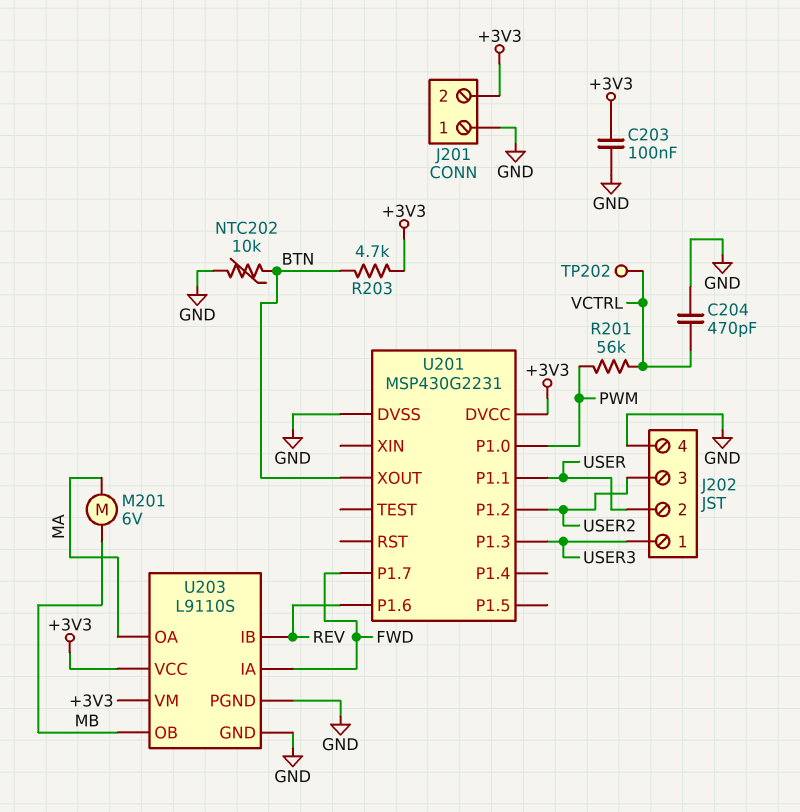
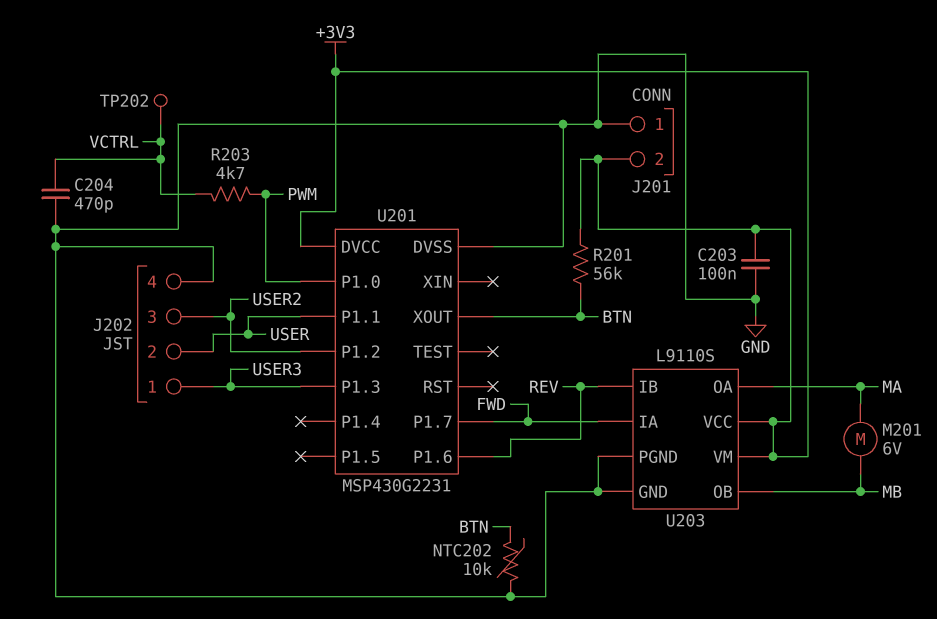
R201: 56k (PWM, VCTRL) -> 56k (+3V3, BTN)
R203: 4.7k (+3V3, BTN) -> 4.7k (PWM, VCTRL)

